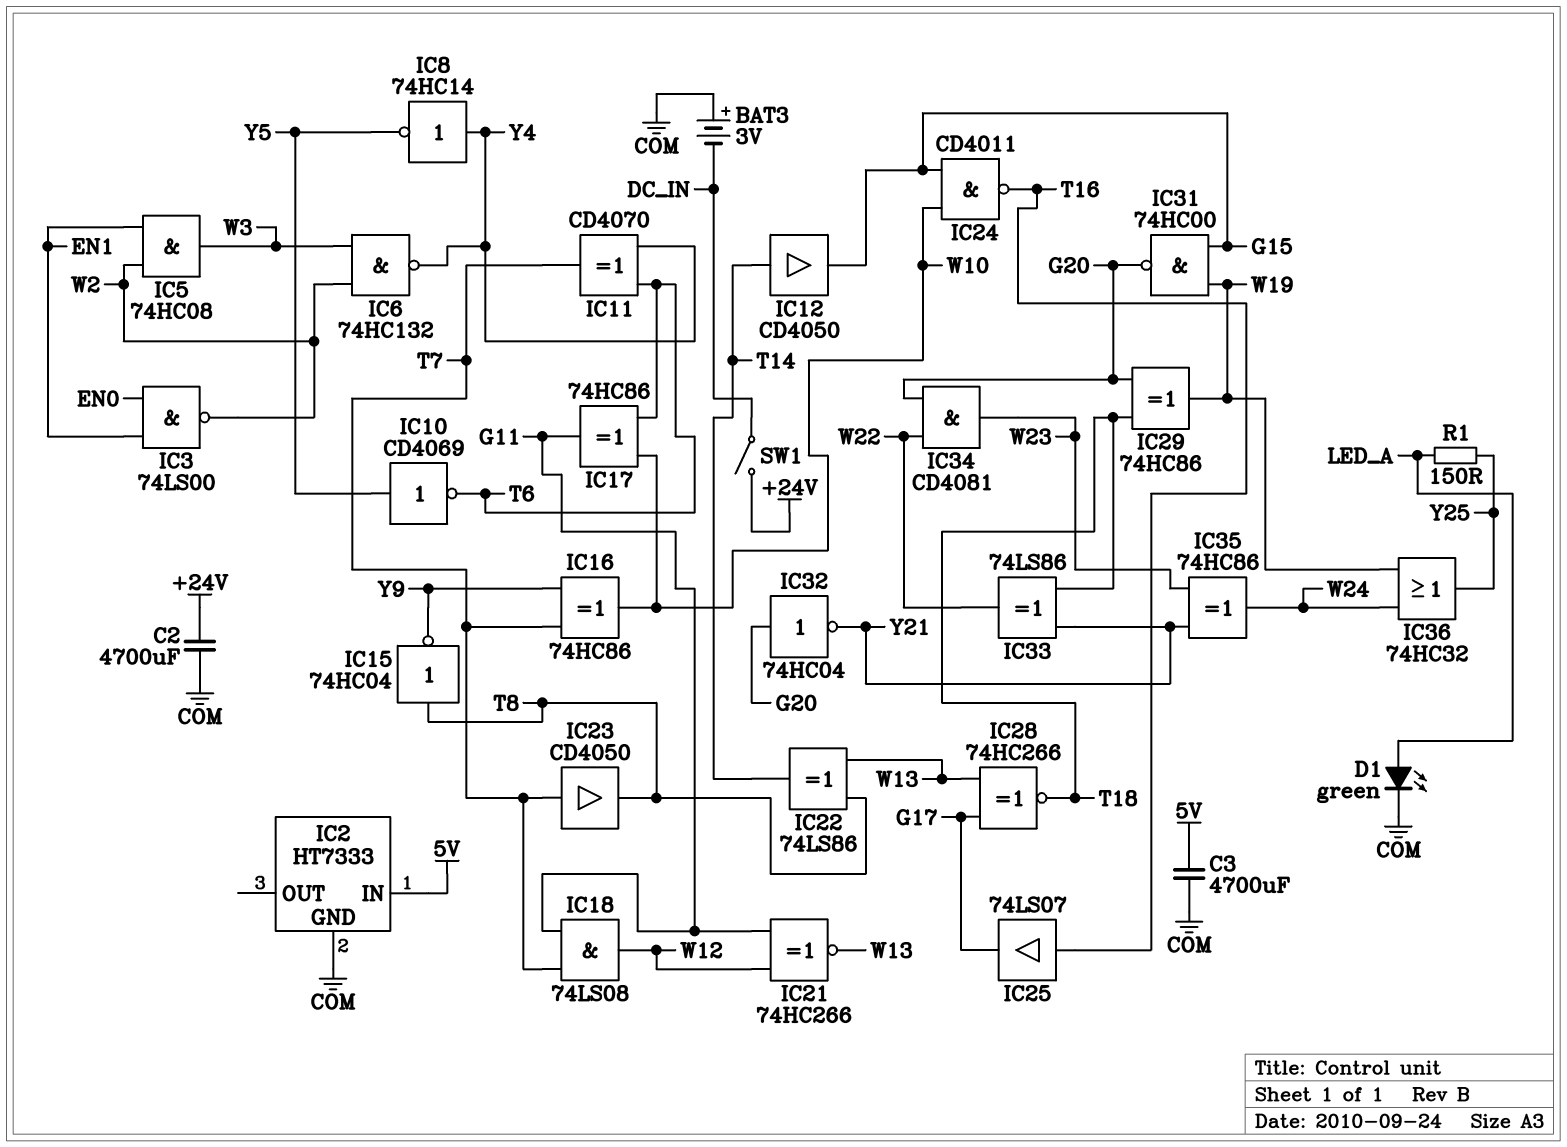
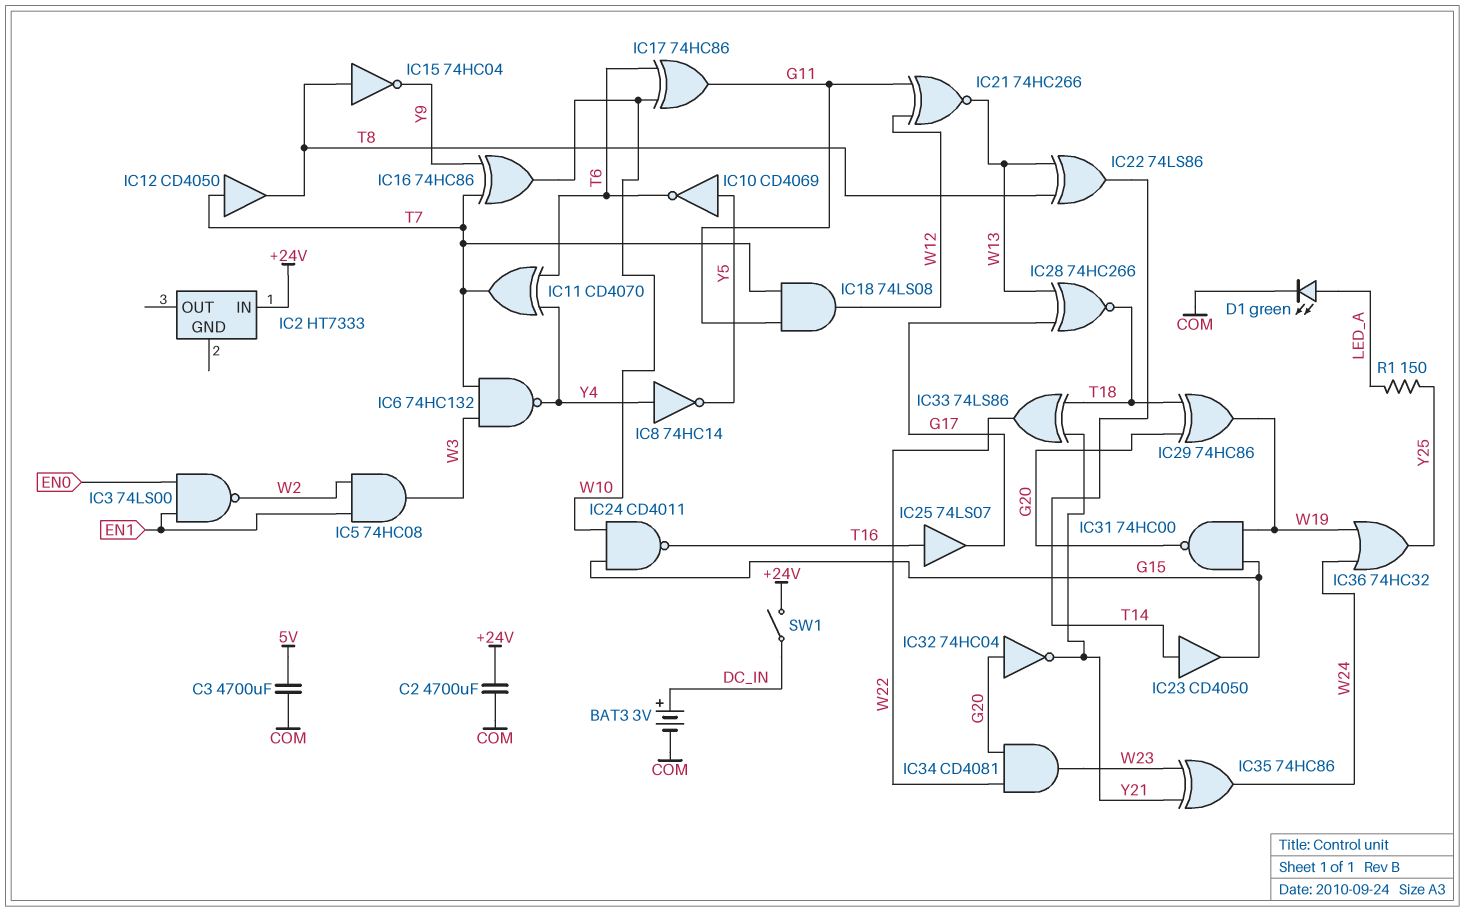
BAT3: 3V (plus COM, minus DC_IN) -> 3V (plus DC_IN, minus COM)
IC2 pin GND: COM -> none
IC2 pin IN: 5V -> +24V
IC6: NAND 74HC132 (in W2, in W3, out Y4) -> NAND 74HC132 (in T7, in W3, out Y4)
IC12: buffer CD4050 (in T14, out G15) -> buffer CD4050 (in T7, out T8)
IC23: buffer CD4050 (in T7, out T8) -> buffer CD4050 (in T14, out G15)

